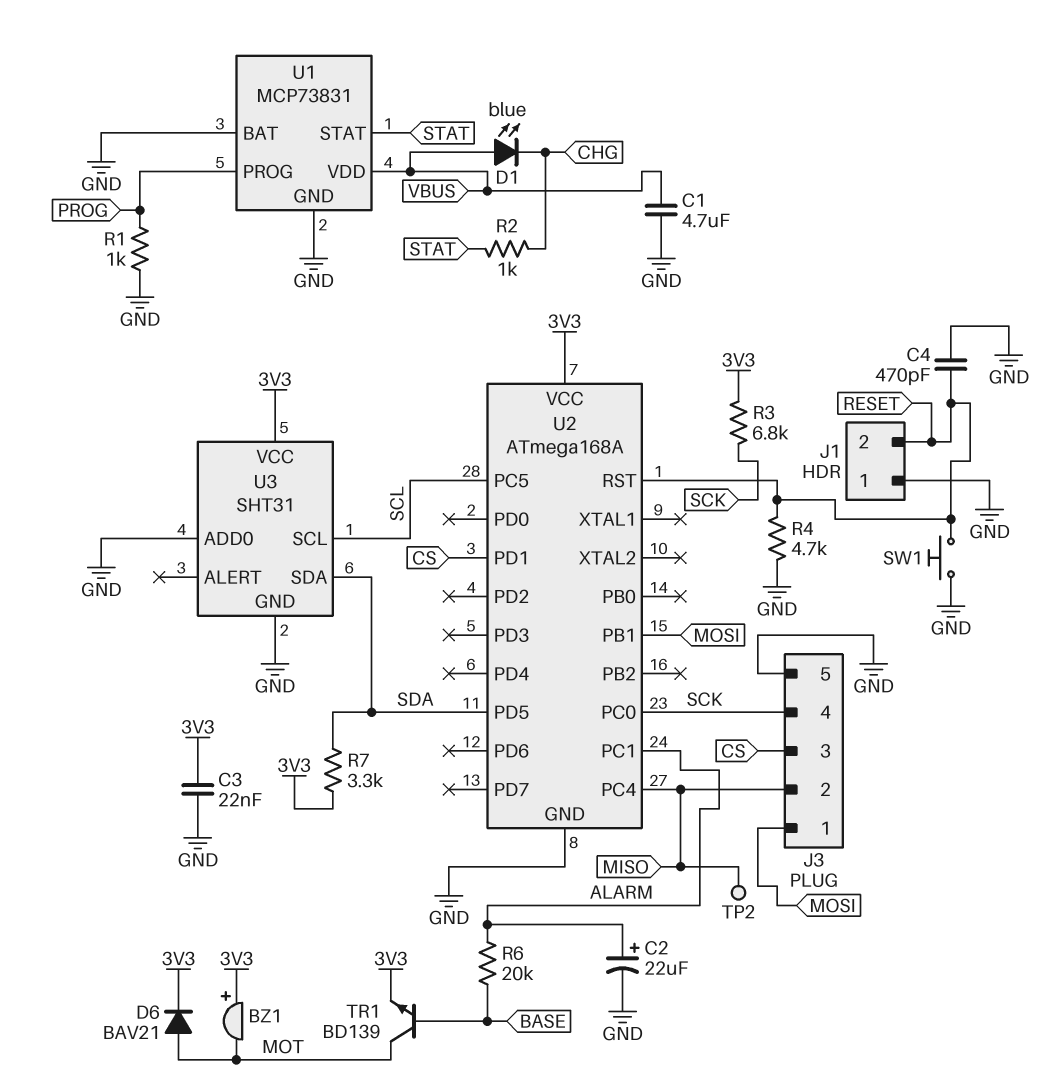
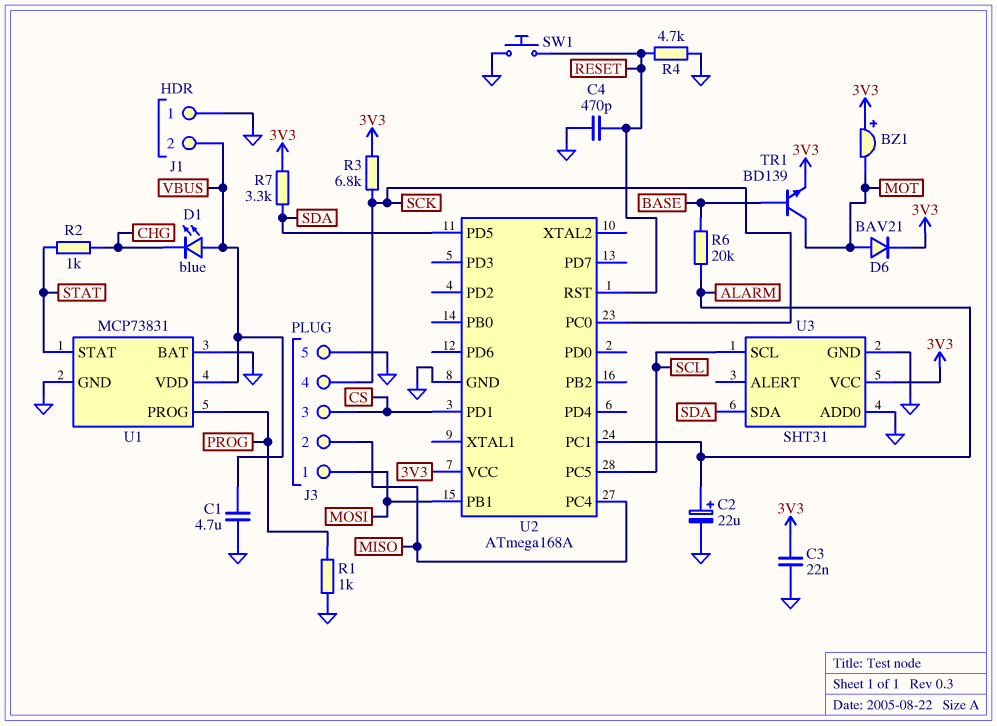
J1 pin 2: RESET -> VBUS
TP2: test point (MISO) -> none

